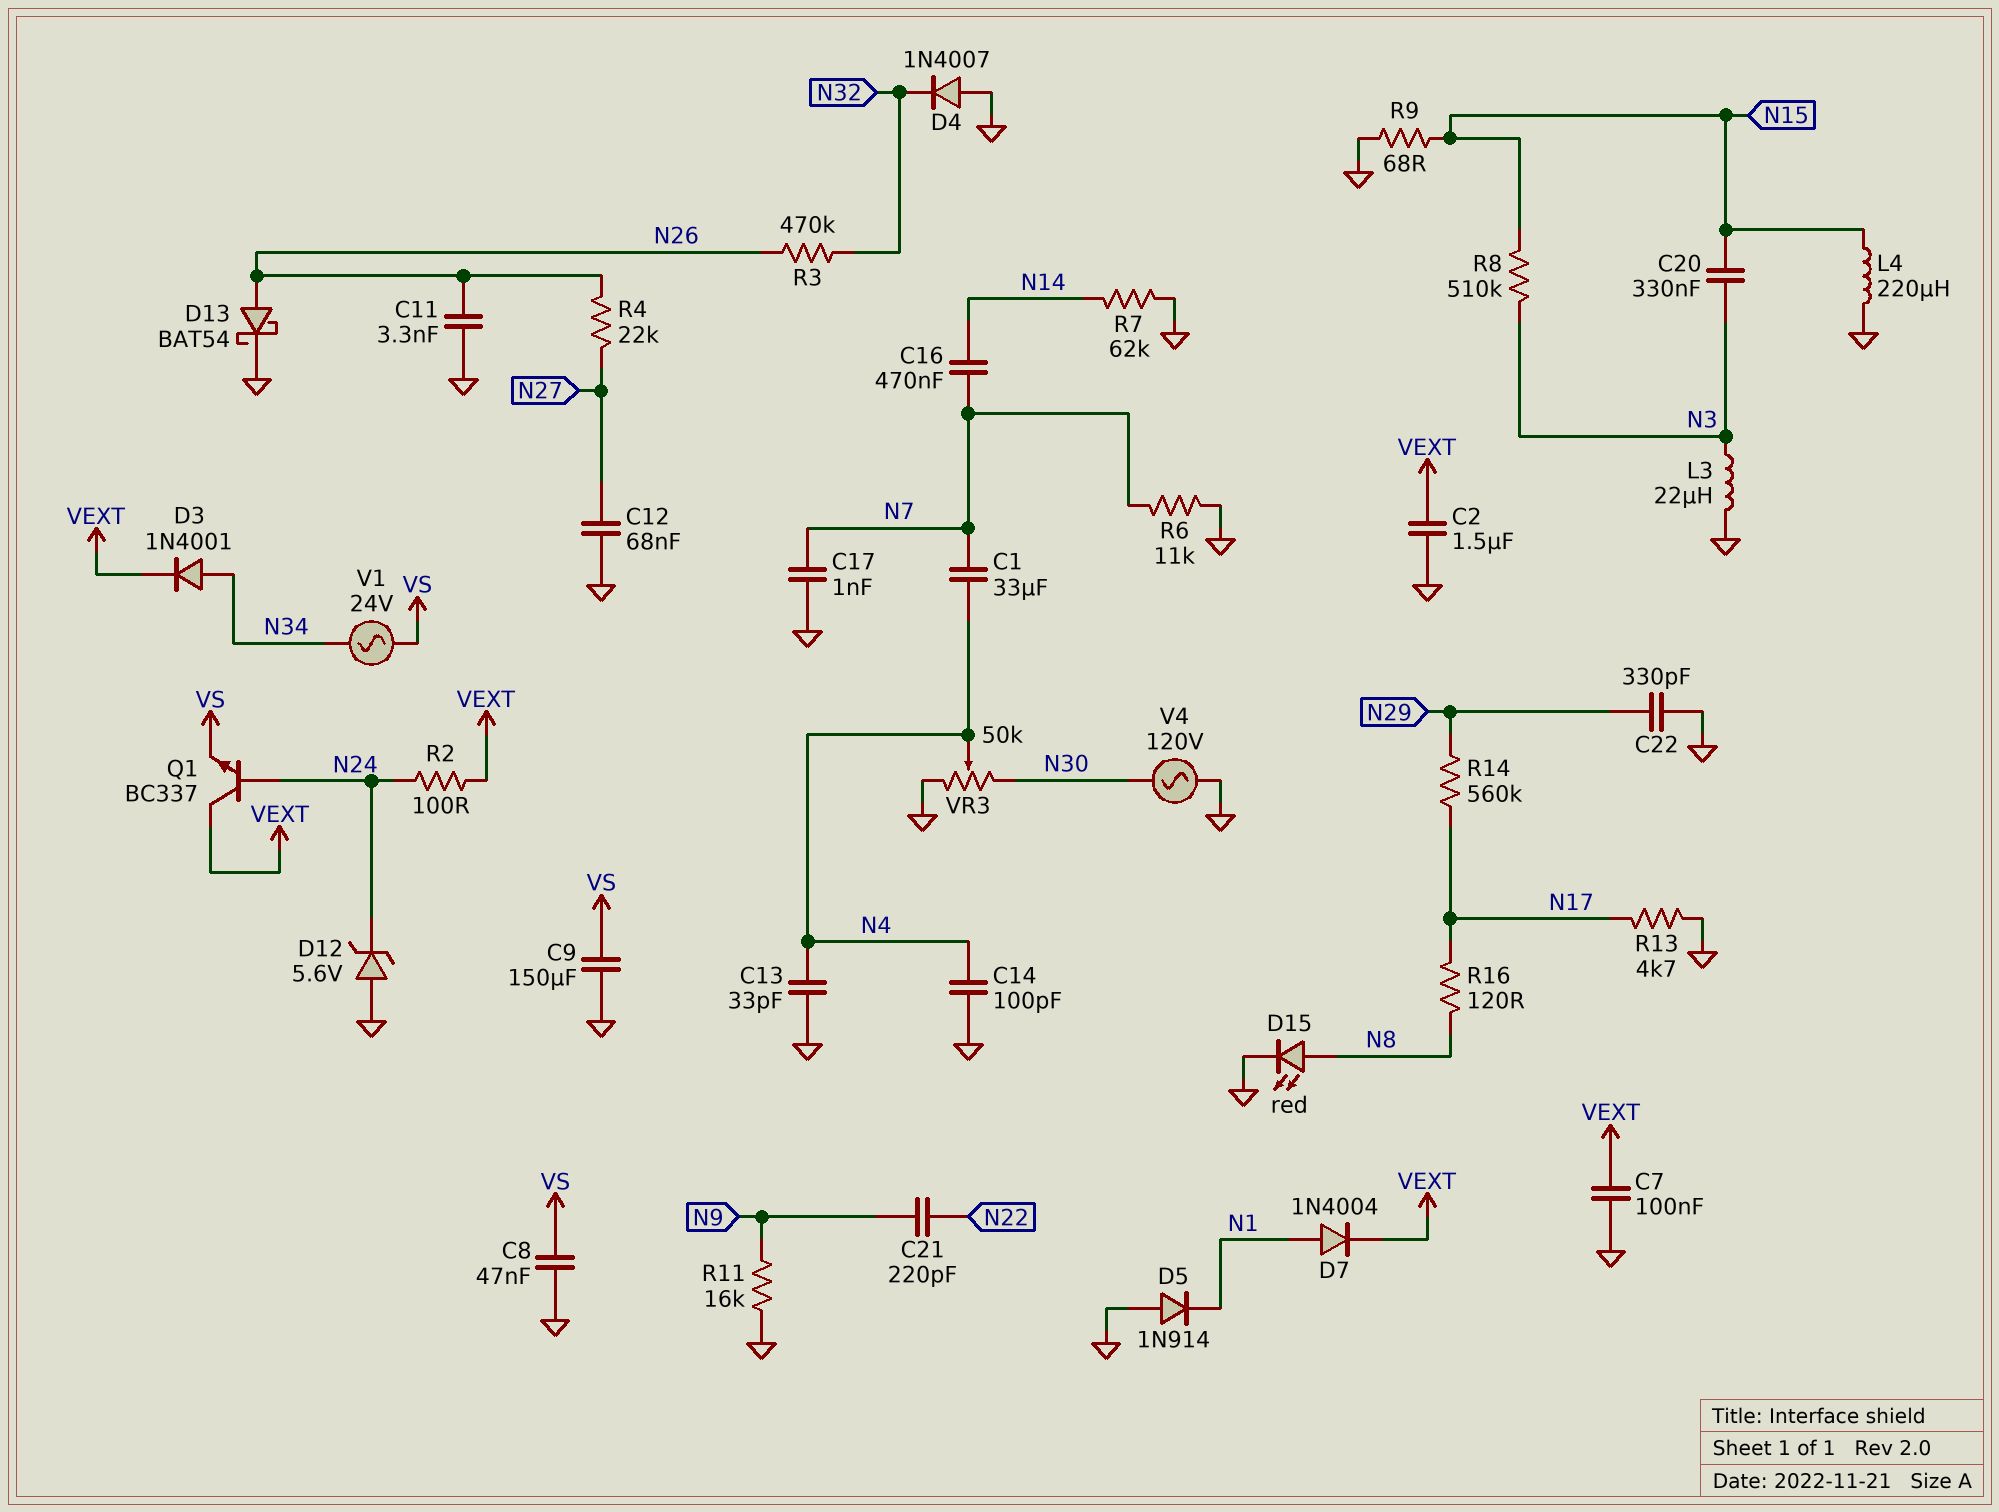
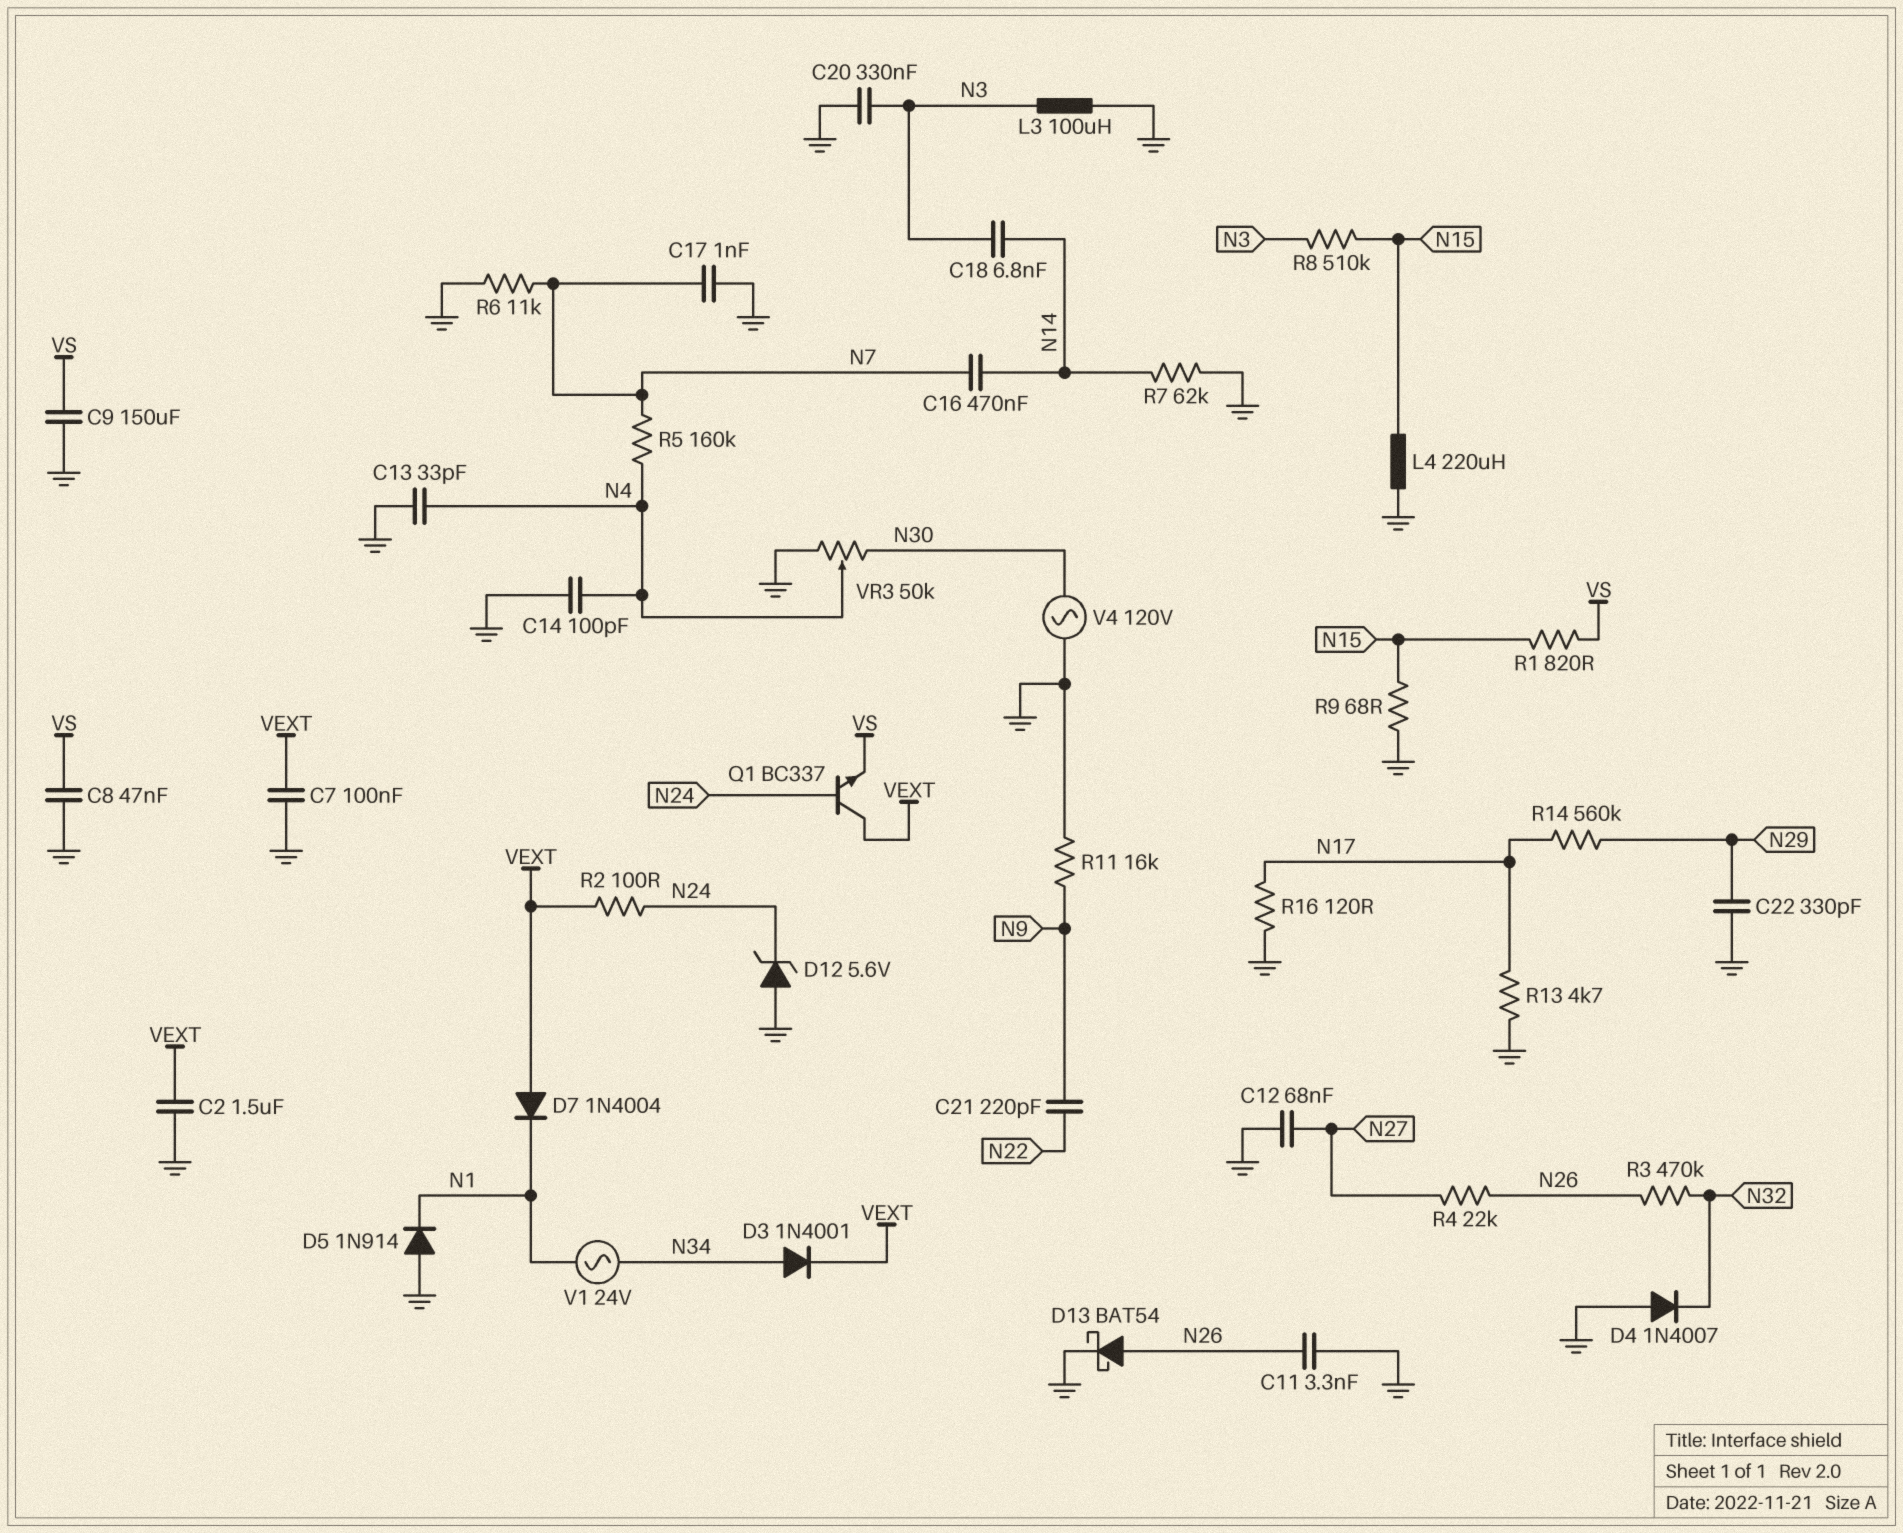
C1: 33uF (N4, N7) -> none
C18: none -> 6.8nF (N3, N14)
C20: 330nF (N3, N15) -> 330nF (GND, N3)
D7: diode 1N4004 (A N1, K VEXT) -> diode 1N4004 (A VEXT, K N1)
D15: LED red (A N8, K GND) -> none
L3: 22uH (GND, N3) -> 100uH (GND, N3)
R1: none -> 820 (N15, VS)
R5: none -> 160k (N4, N7)
R16: 120 (N8, N17) -> 120 (GND, N17)
V1: AC 24V (N34, VS) -> AC 24V (N1, N34)

